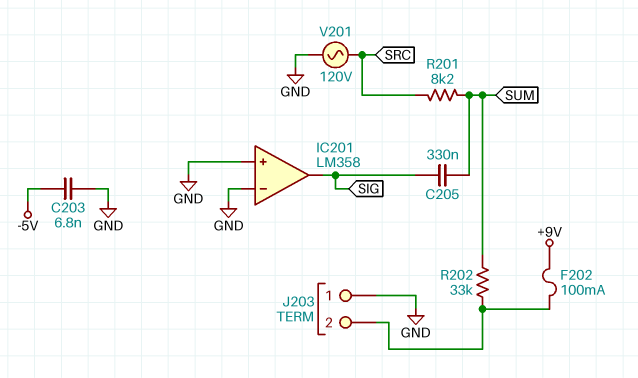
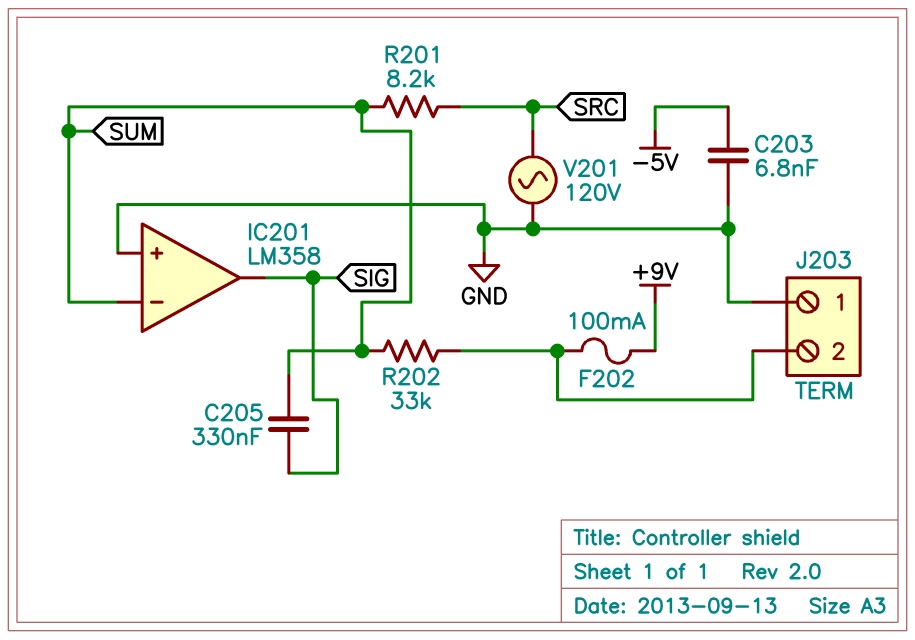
IC201 pin in-: GND -> SUM

